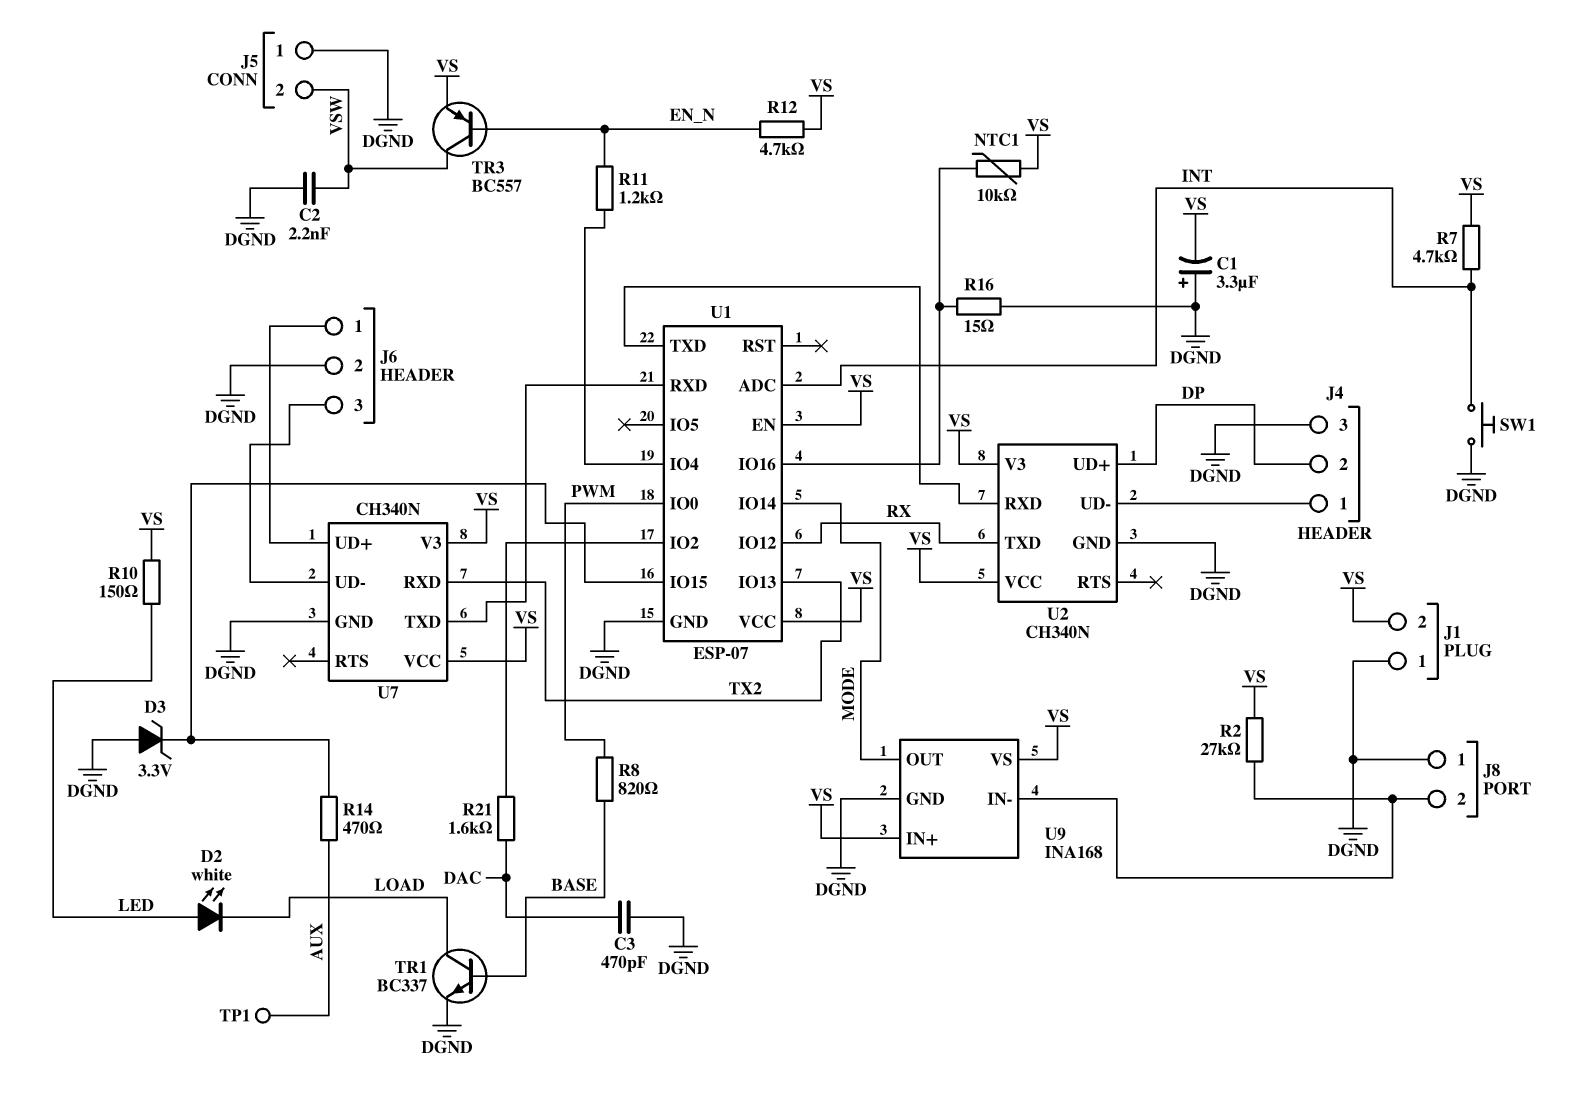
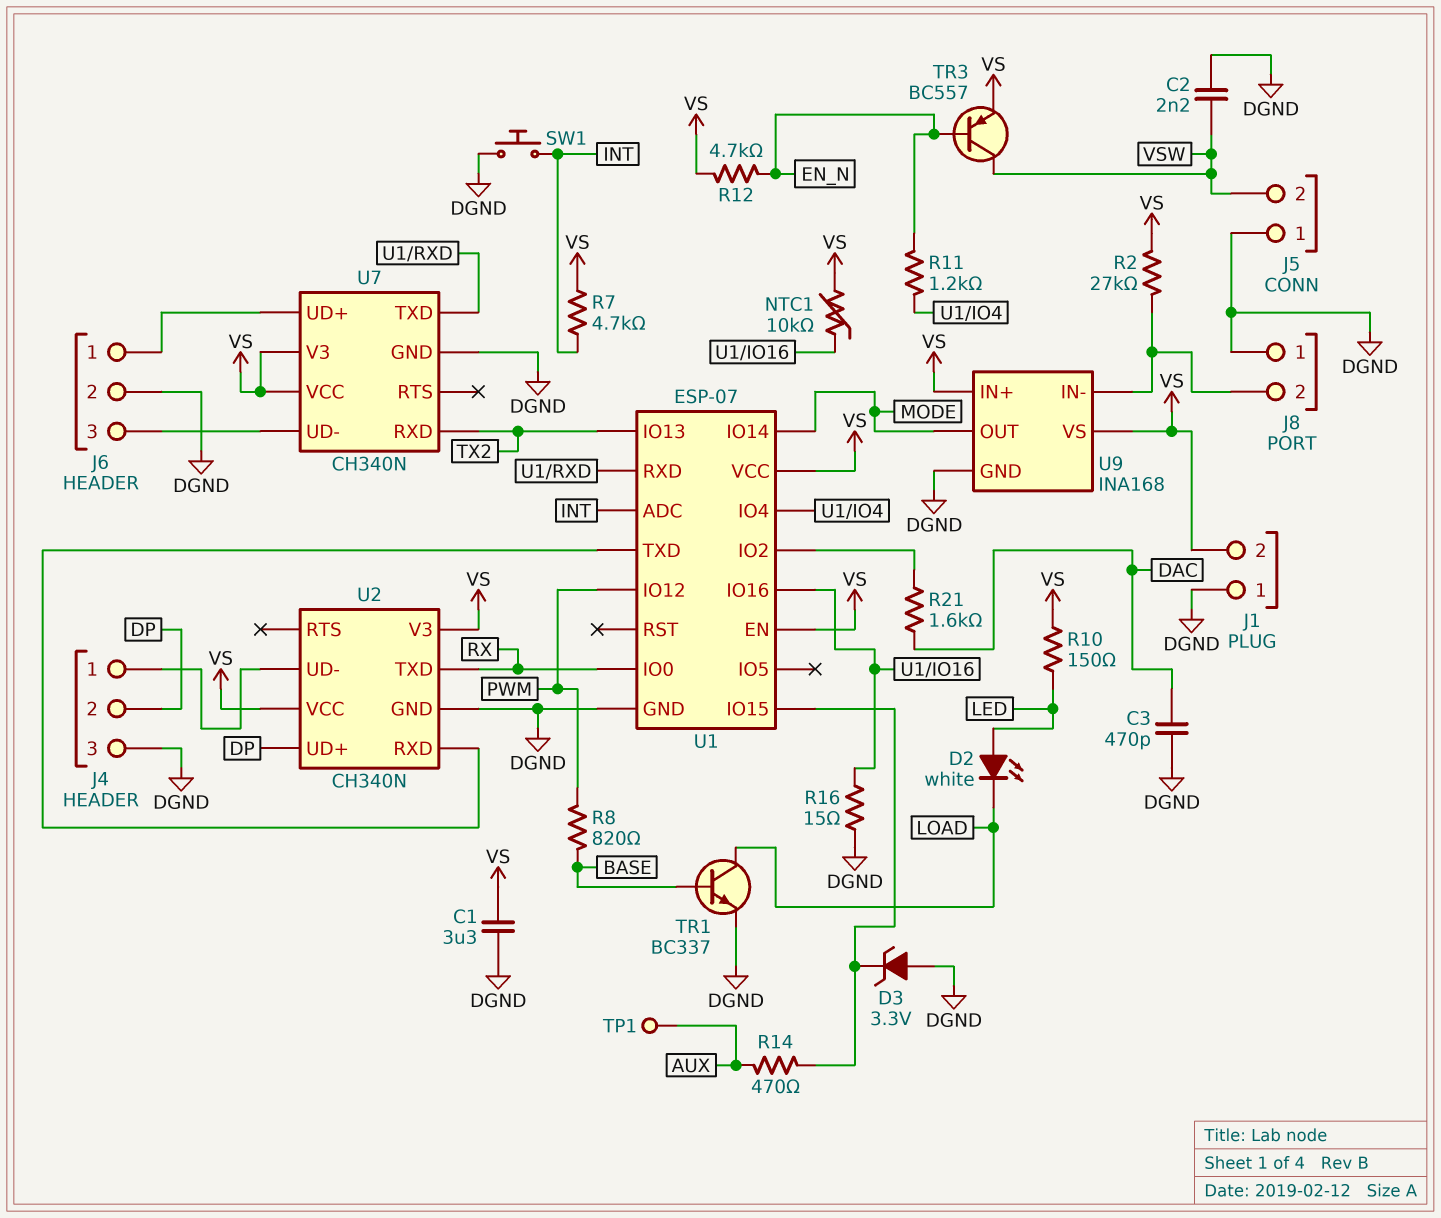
C1: 3.3uF (plus DGND, minus VS) -> 3.3uF (DGND, VS)
U1 pin IO0: PWM -> RX
U1 pin IO12: RX -> PWM

